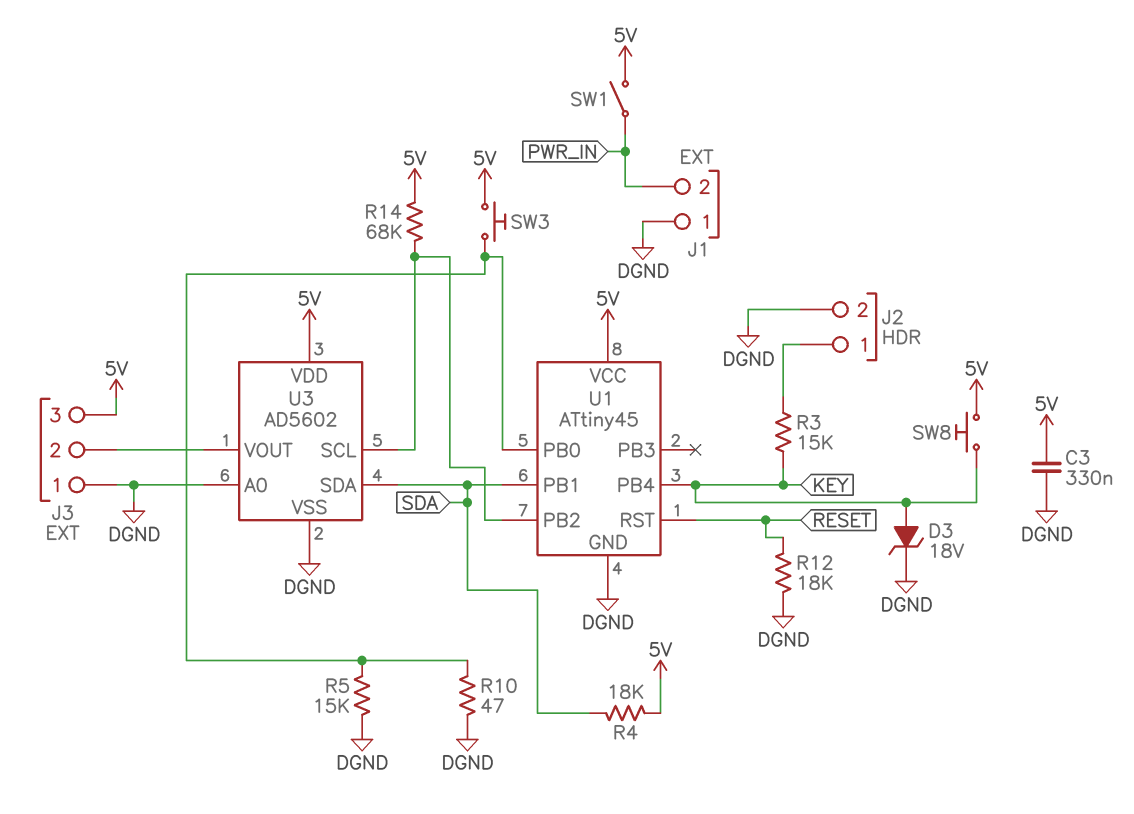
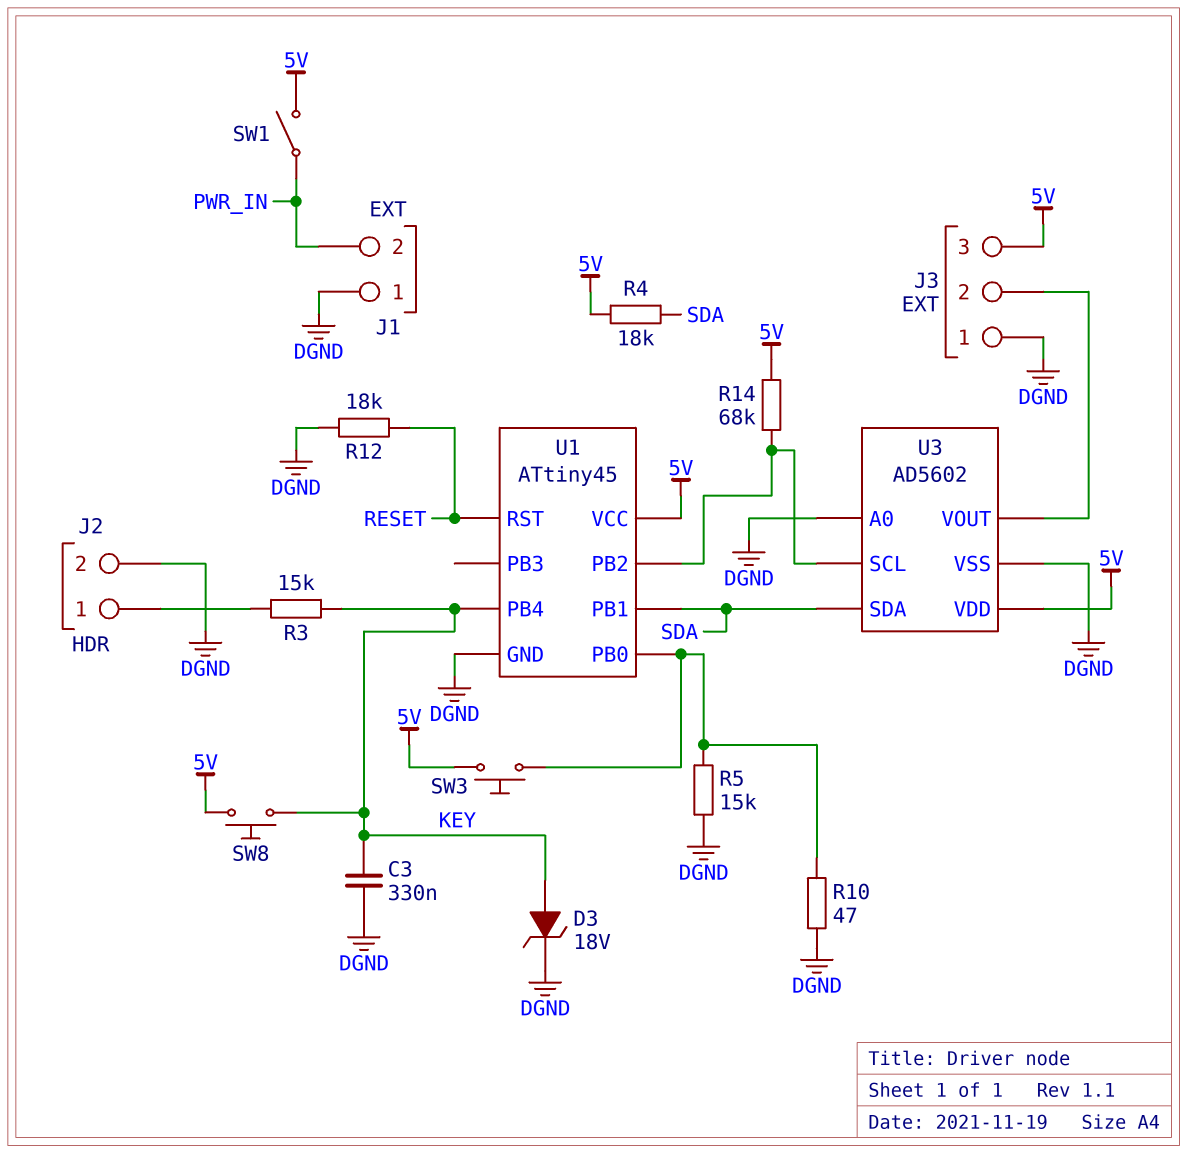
C3: 330nF (5V, DGND) -> 330nF (DGND, KEY)

